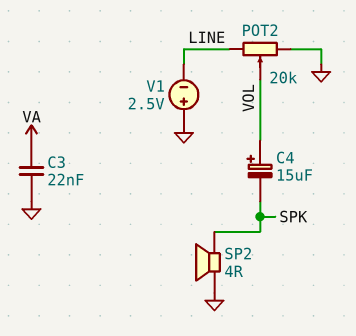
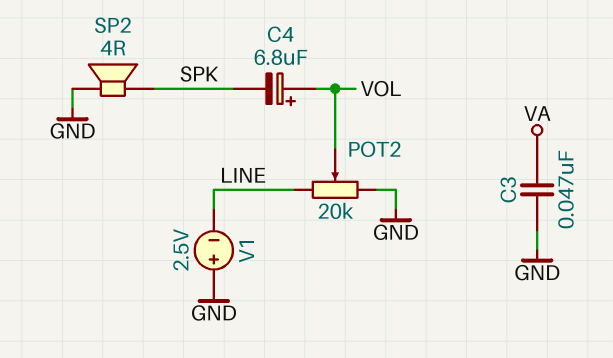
C3: 22nF (GND, VA) -> 47nF (GND, VA)
C4: 15uF (plus VOL, minus SPK) -> 6.8uF (plus VOL, minus SPK)

